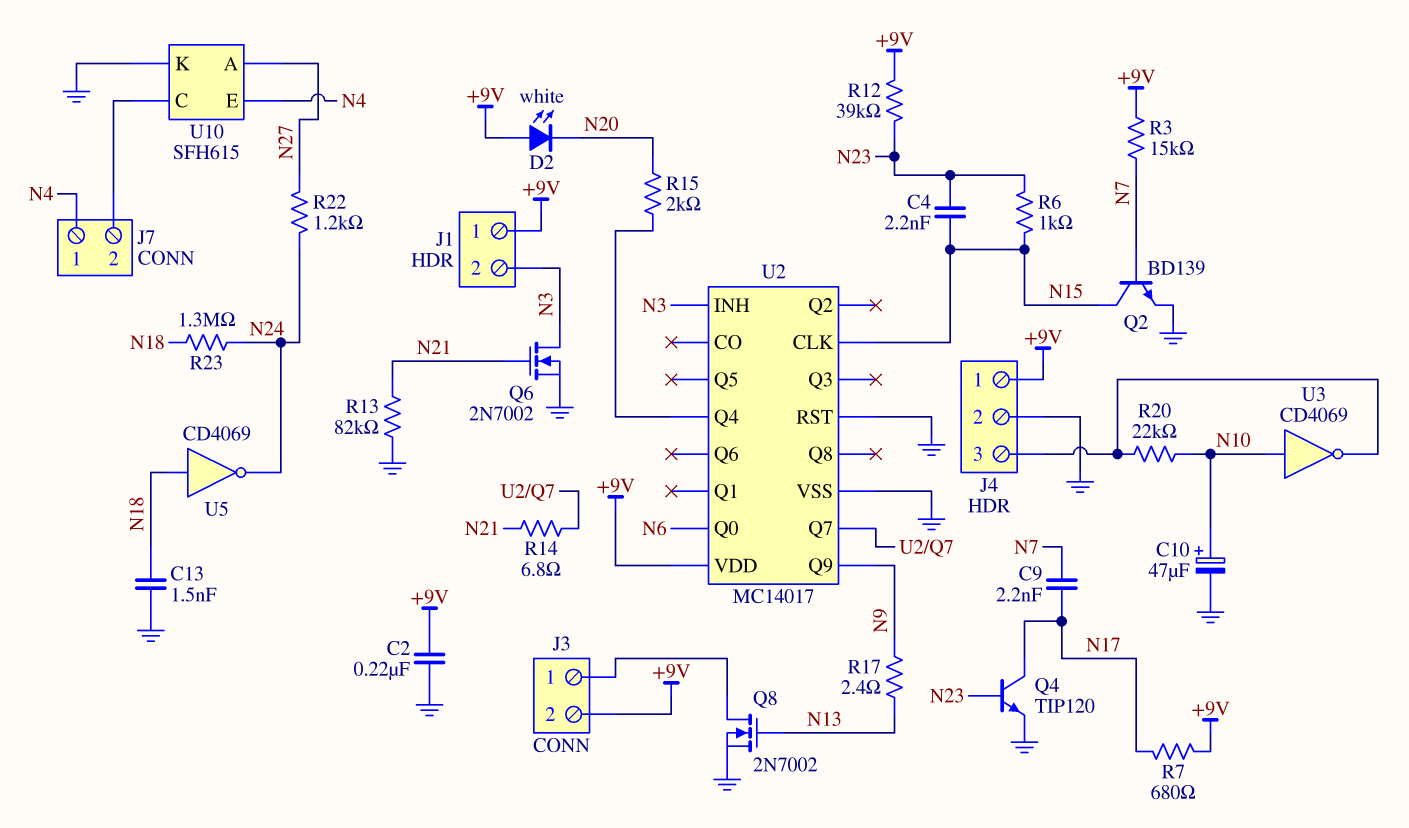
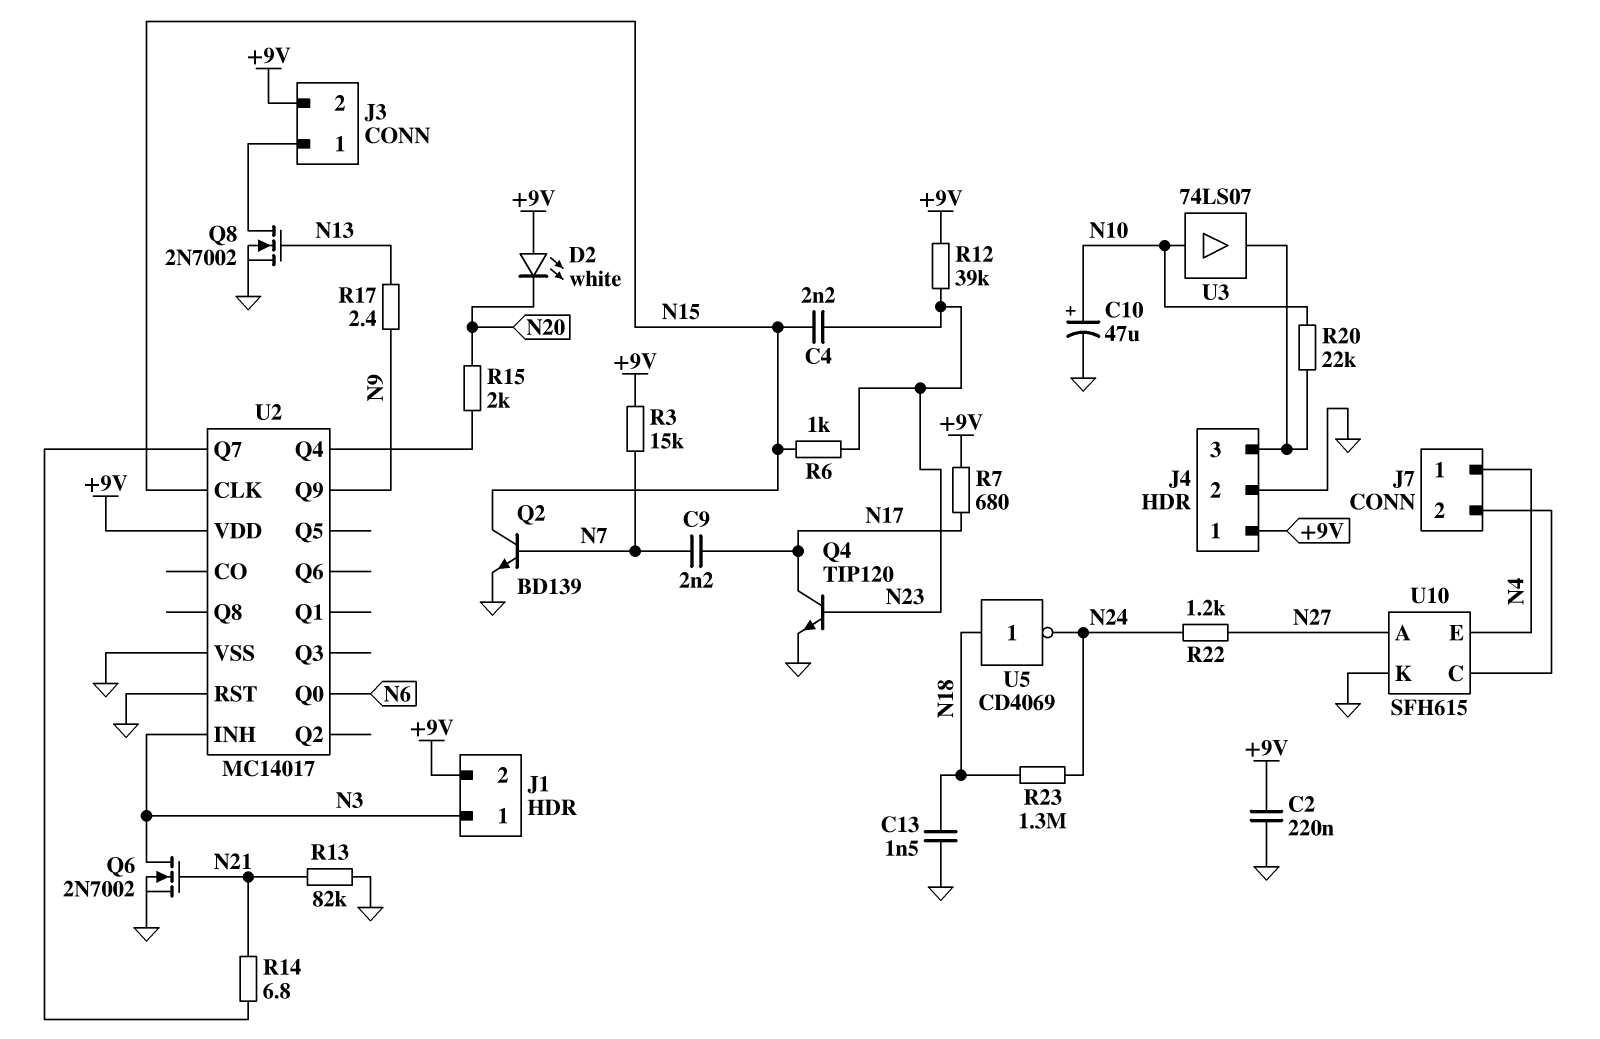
J1 pin 1: +9V -> N3
J1 pin 2: N3 -> +9V
U3: NOT CD4069 (in N10, out J4/3) -> buffer 74LS07 (in N10, out J4/3)

